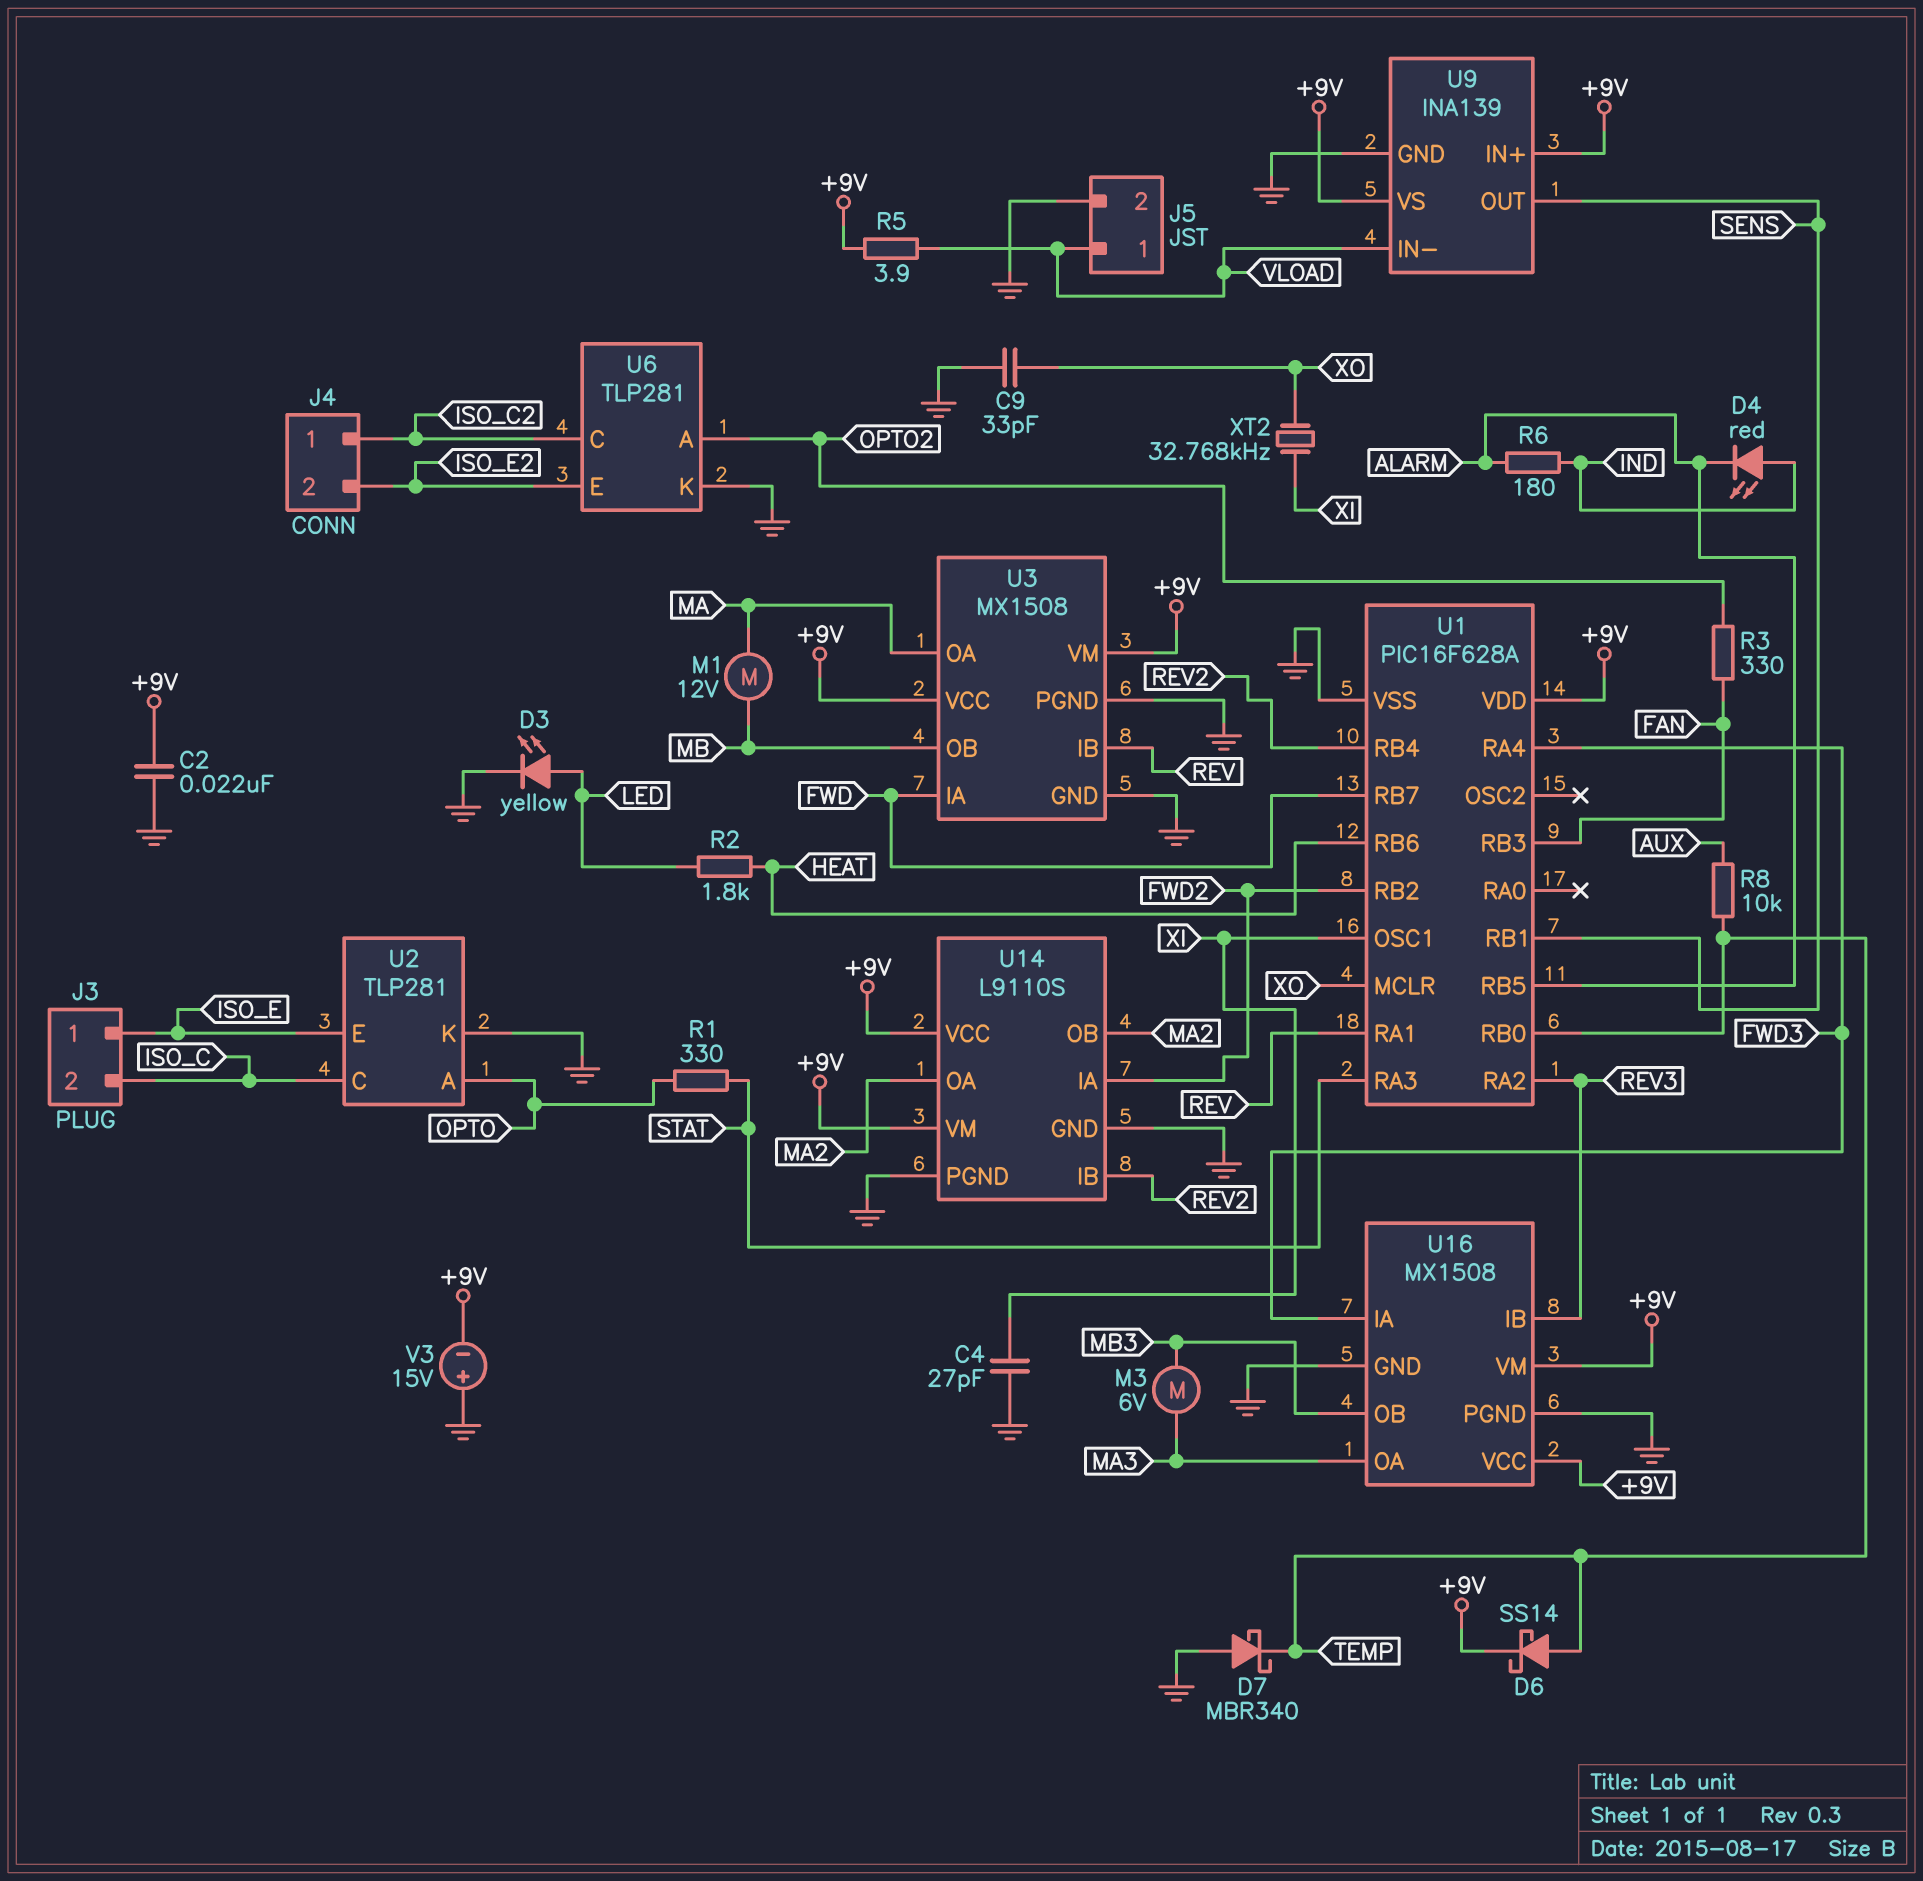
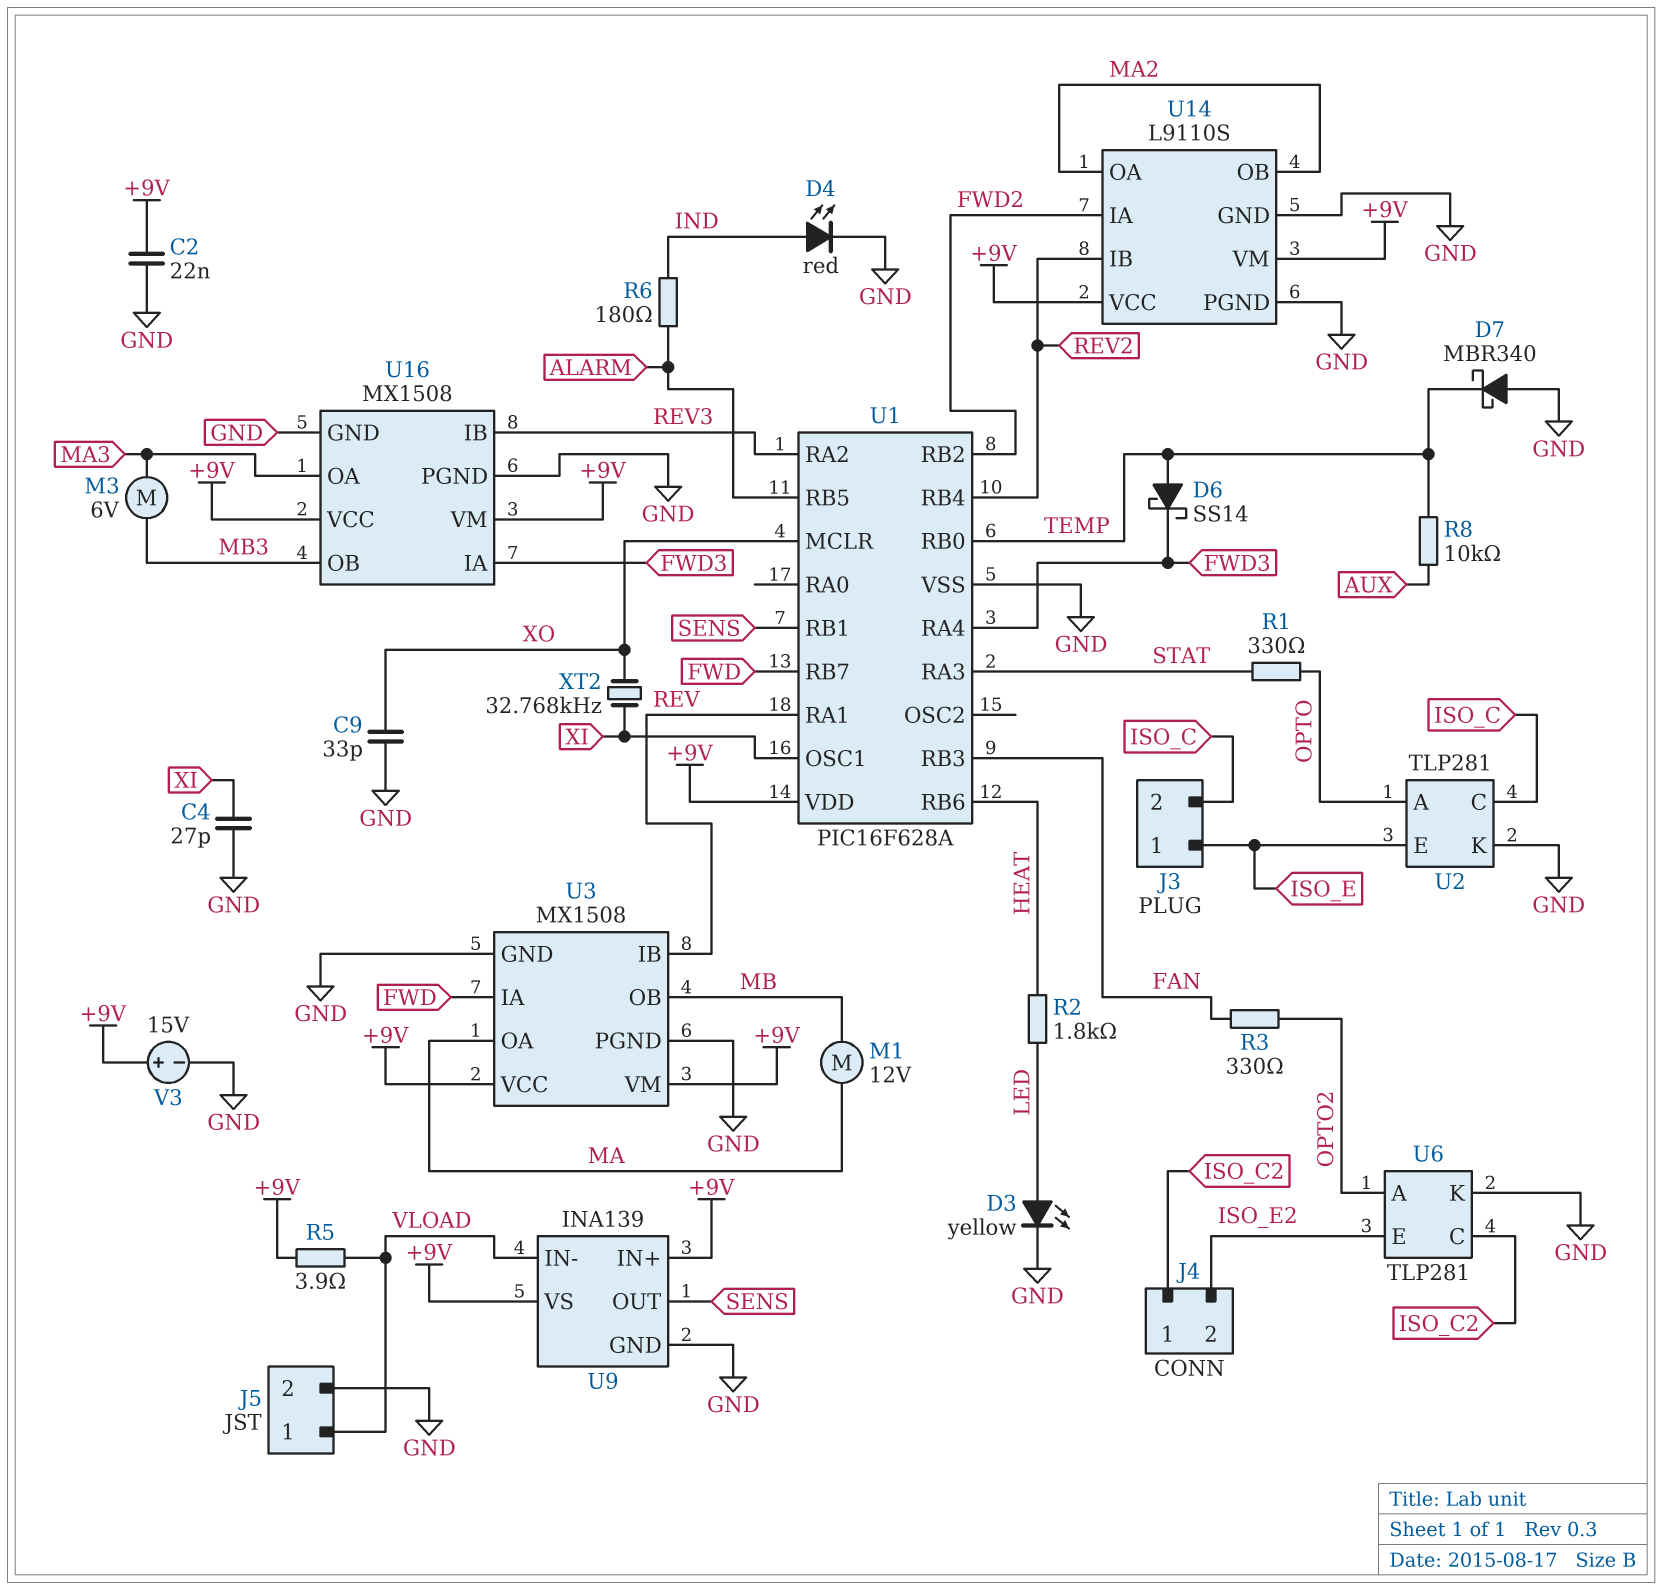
D4: LED red (A IND, K ALARM) -> LED red (A IND, K GND)
D6: schottky SS14 (A TEMP, K +9V) -> schottky SS14 (A TEMP, K FWD3)
V3: 15V (plus GND, minus +9V) -> 15V (plus +9V, minus GND)

